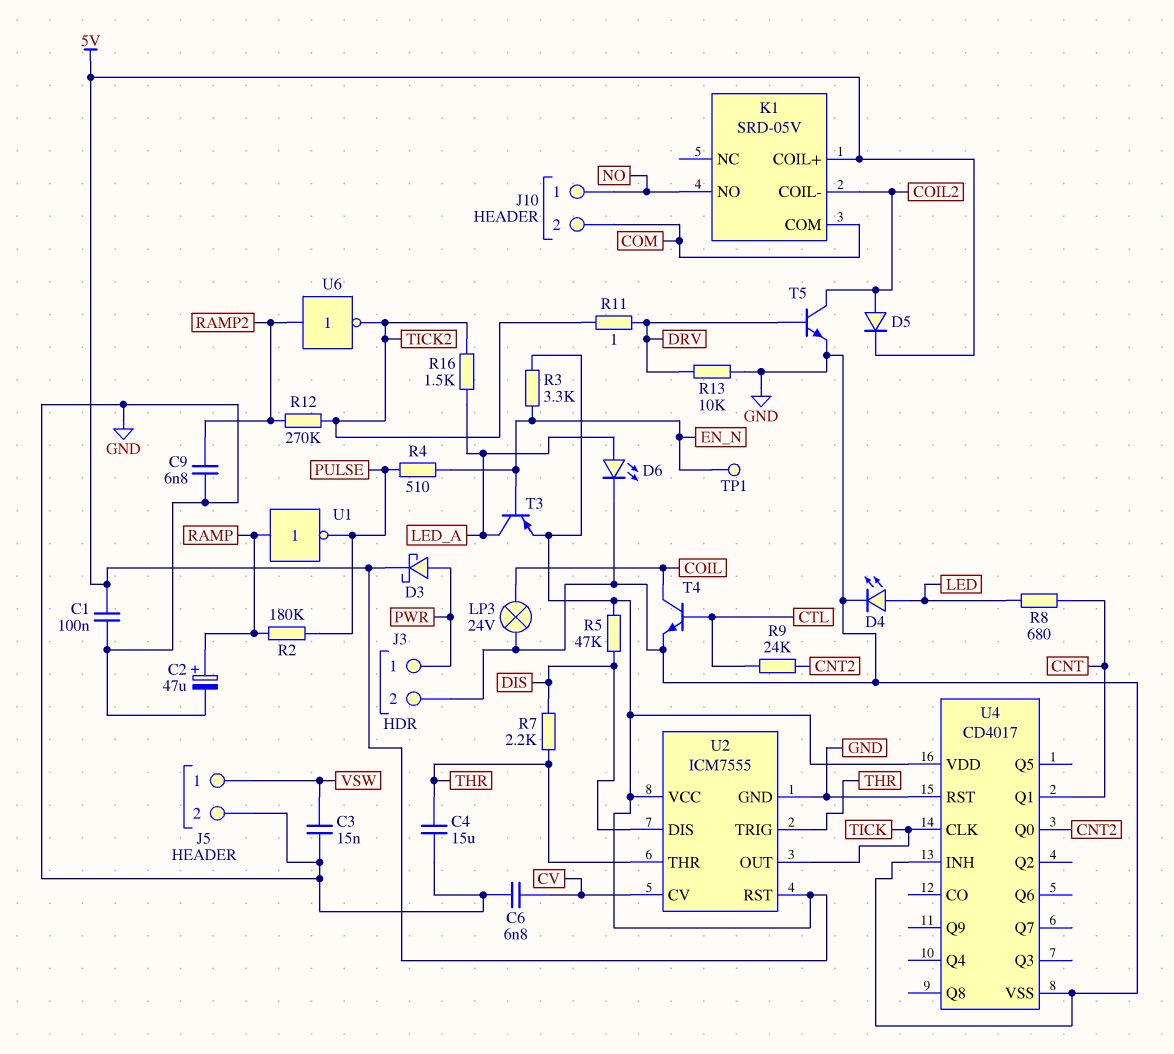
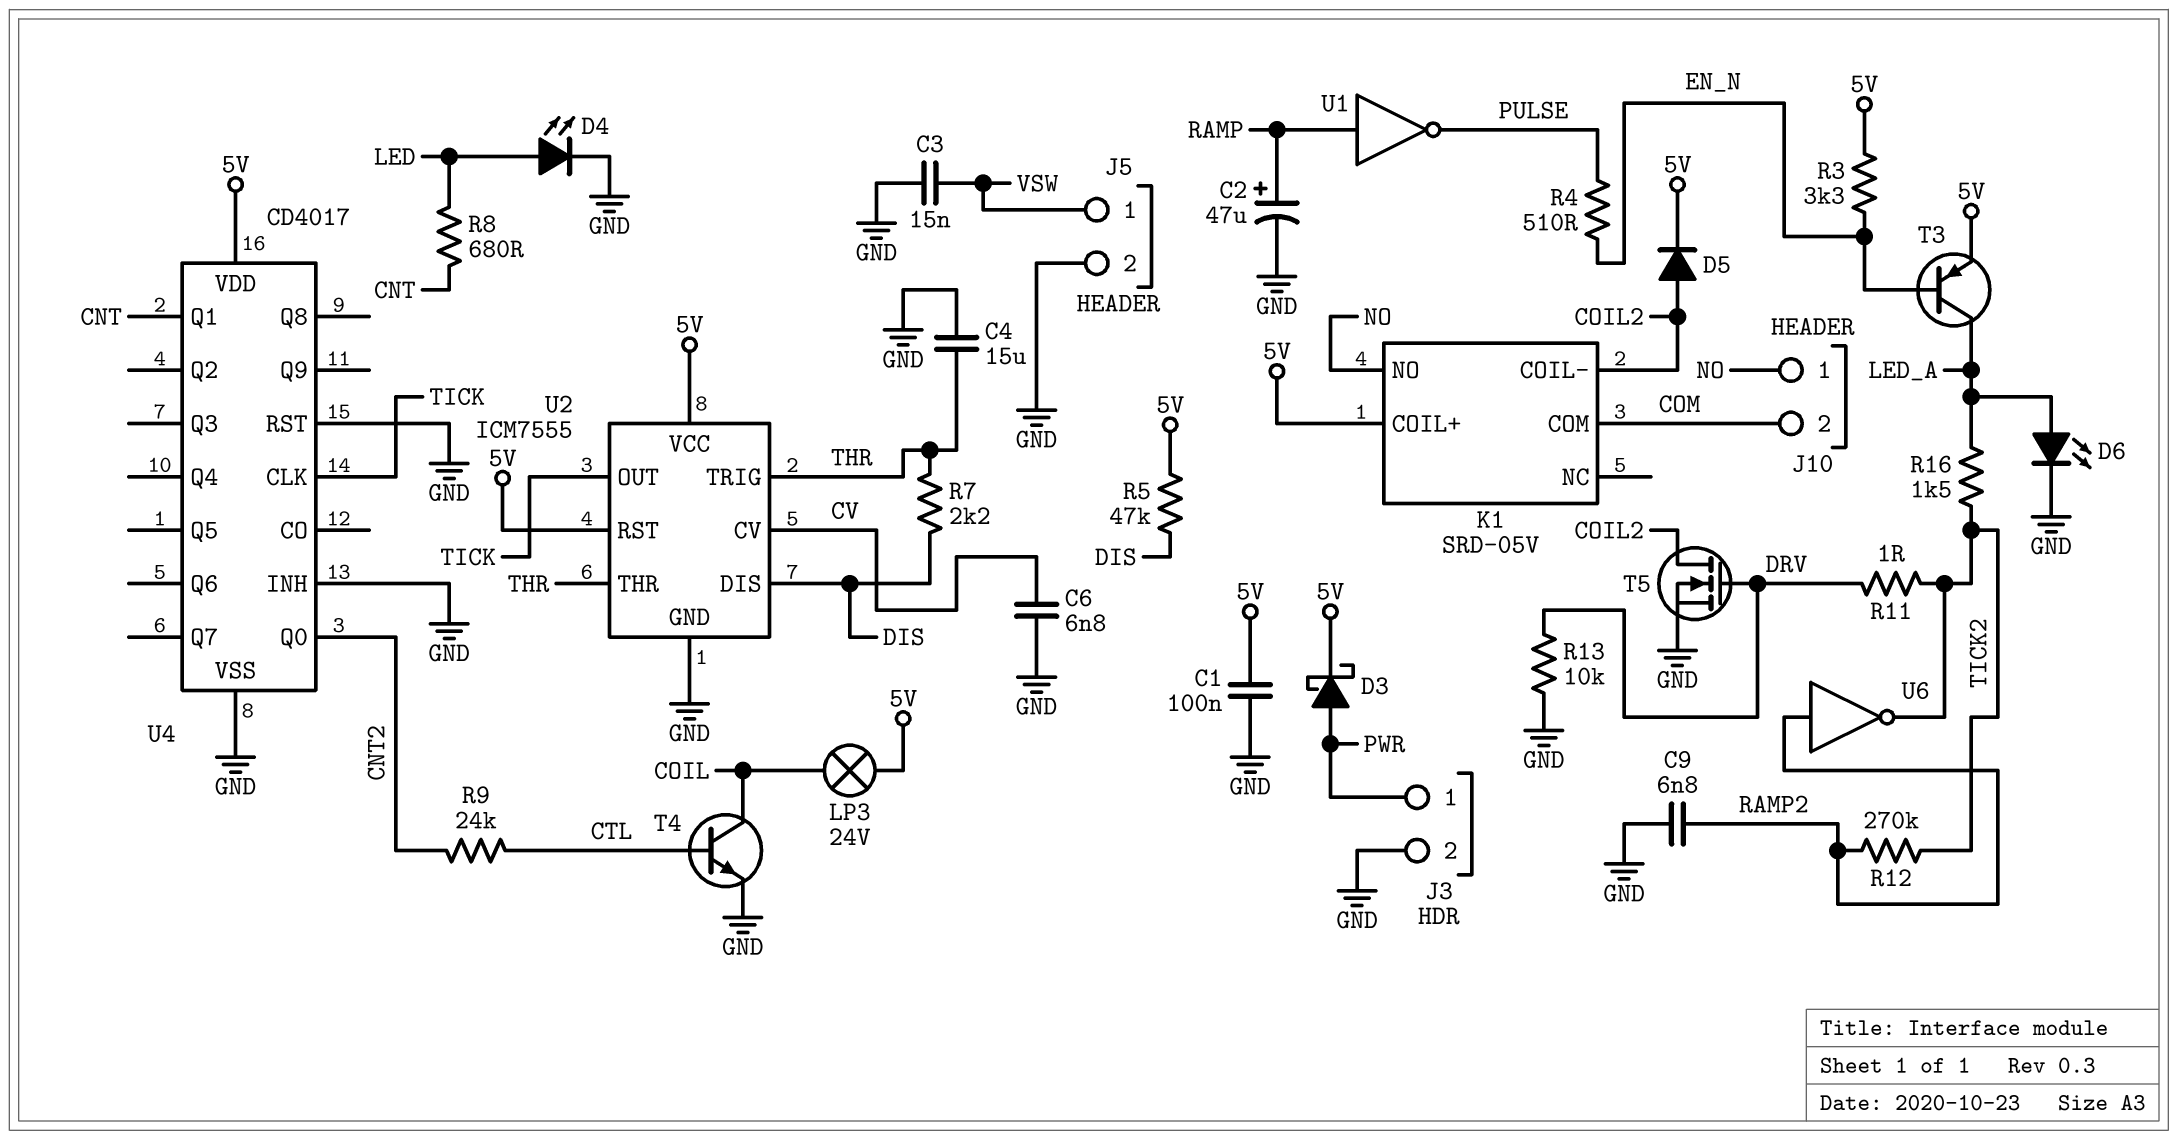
LP3: lamp 24V (COIL, GND) -> lamp 24V (5V, COIL)
R2: 180k (PULSE, RAMP) -> none
T5: NPN (B DRV, C COIL2, E GND) -> NMOS (G DRV, D COIL2, S GND)
TP1: test point (EN_N) -> none

